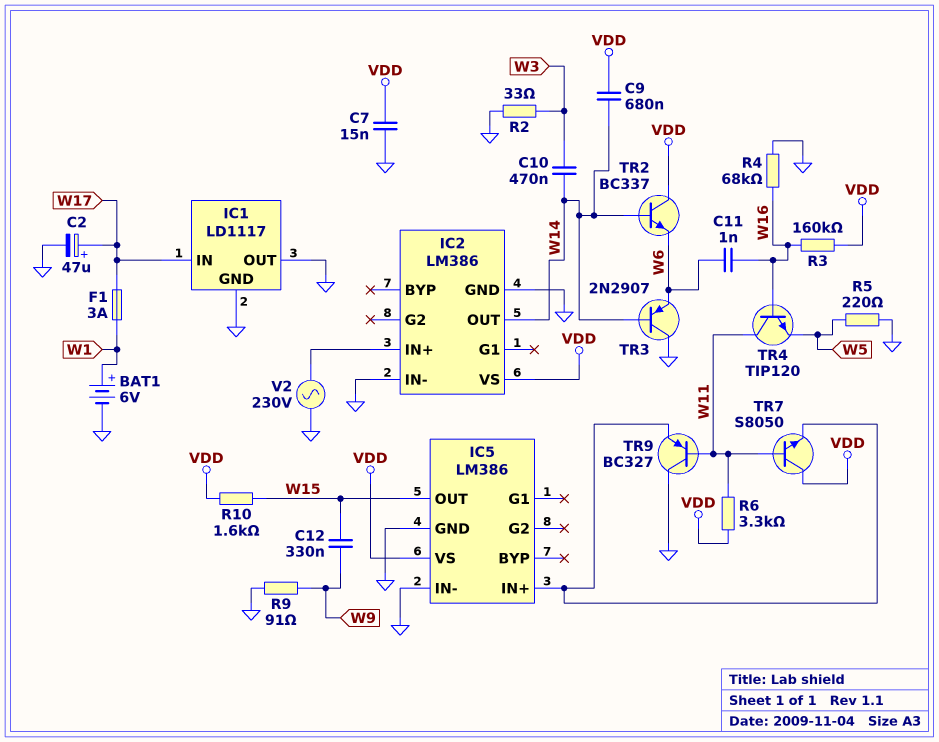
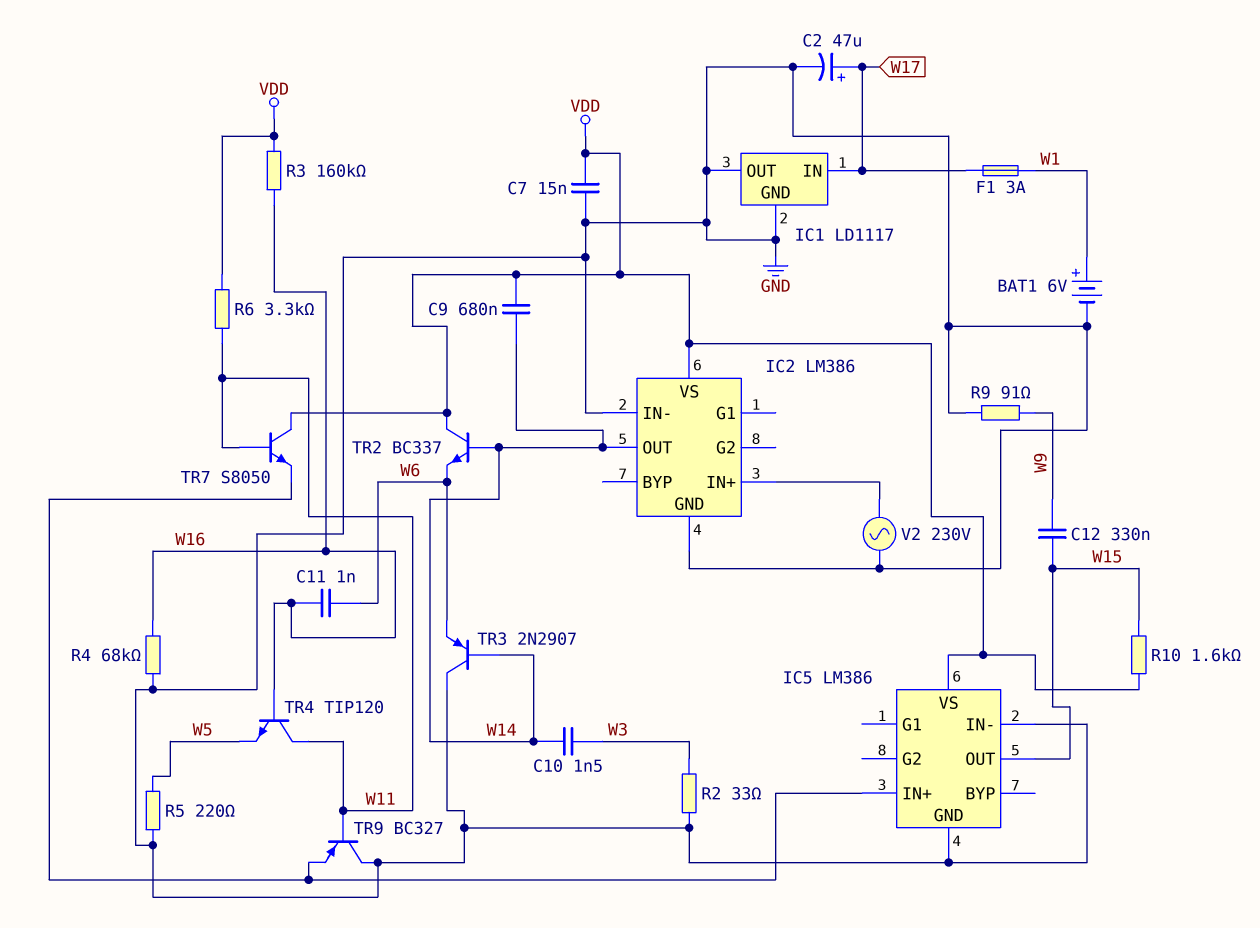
C10: 470nF (W3, W14) -> 1.5nF (W3, W14)

